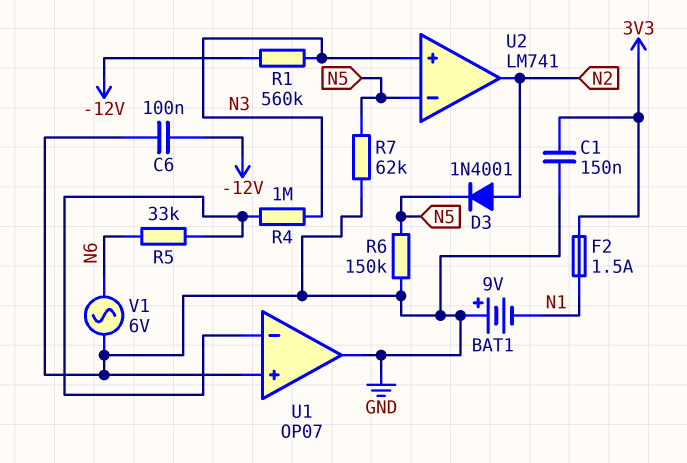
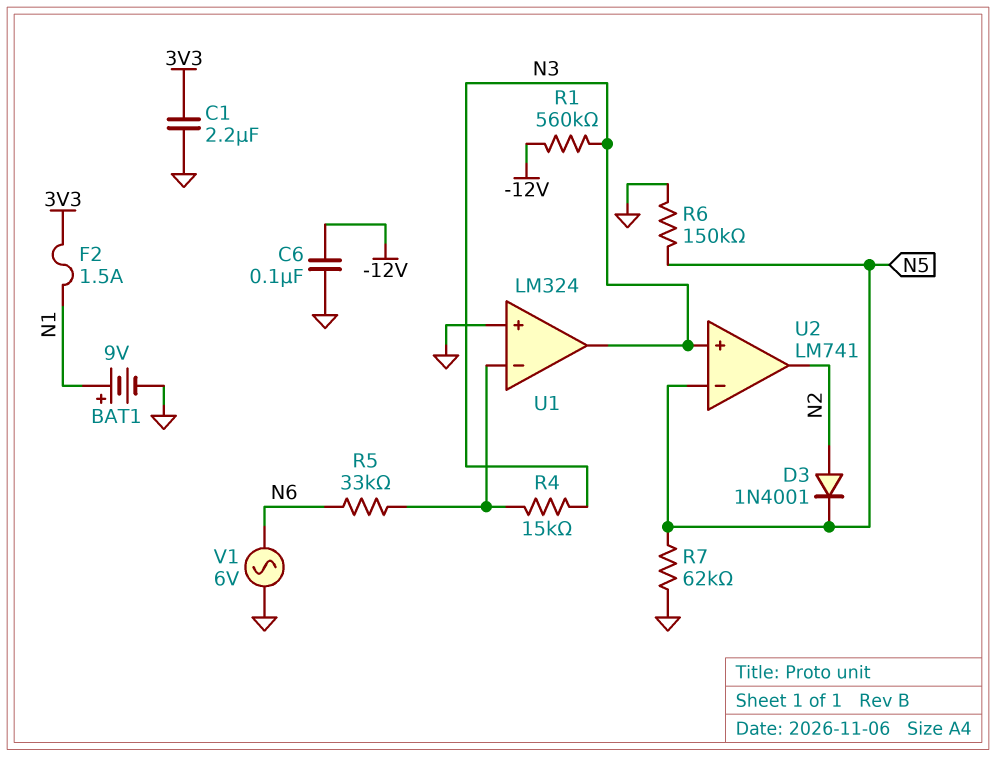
BAT1: 9V (plus GND, minus N1) -> 9V (plus N1, minus GND)
C1: 150nF (3V3, GND) -> 2.2uF (3V3, GND)
R4: 1M (N3, U1/in-) -> 15k (N3, U1/in-)
U1: OP07 -> LM324
U1 pin out: GND -> N3

